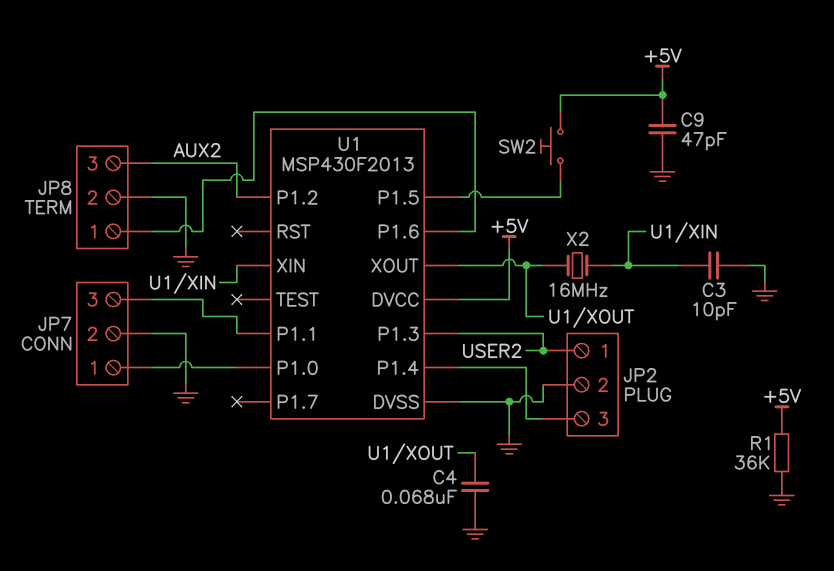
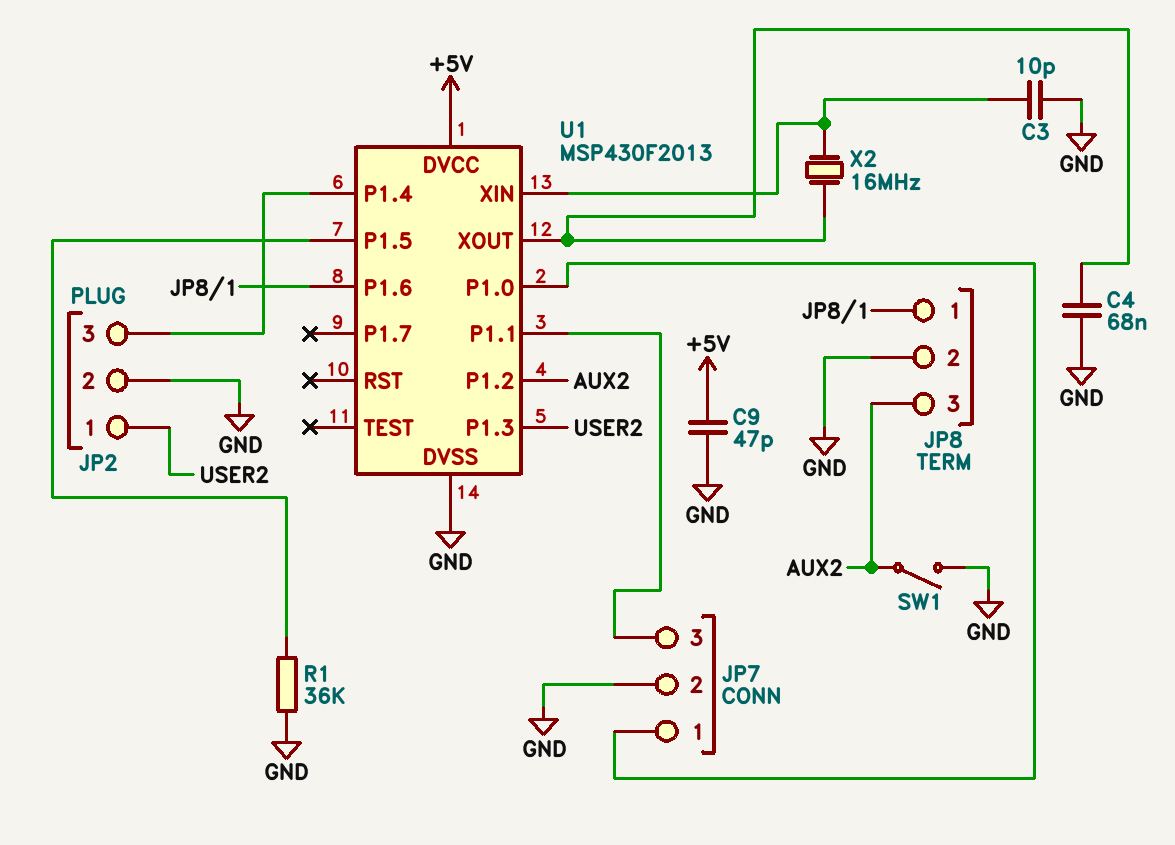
R1: 36k (+5V, GND) -> 36k (GND, U1/P1.5)
SW1: none -> switch (AUX2, GND)
SW2: button (+5V, U1/P1.5) -> none

